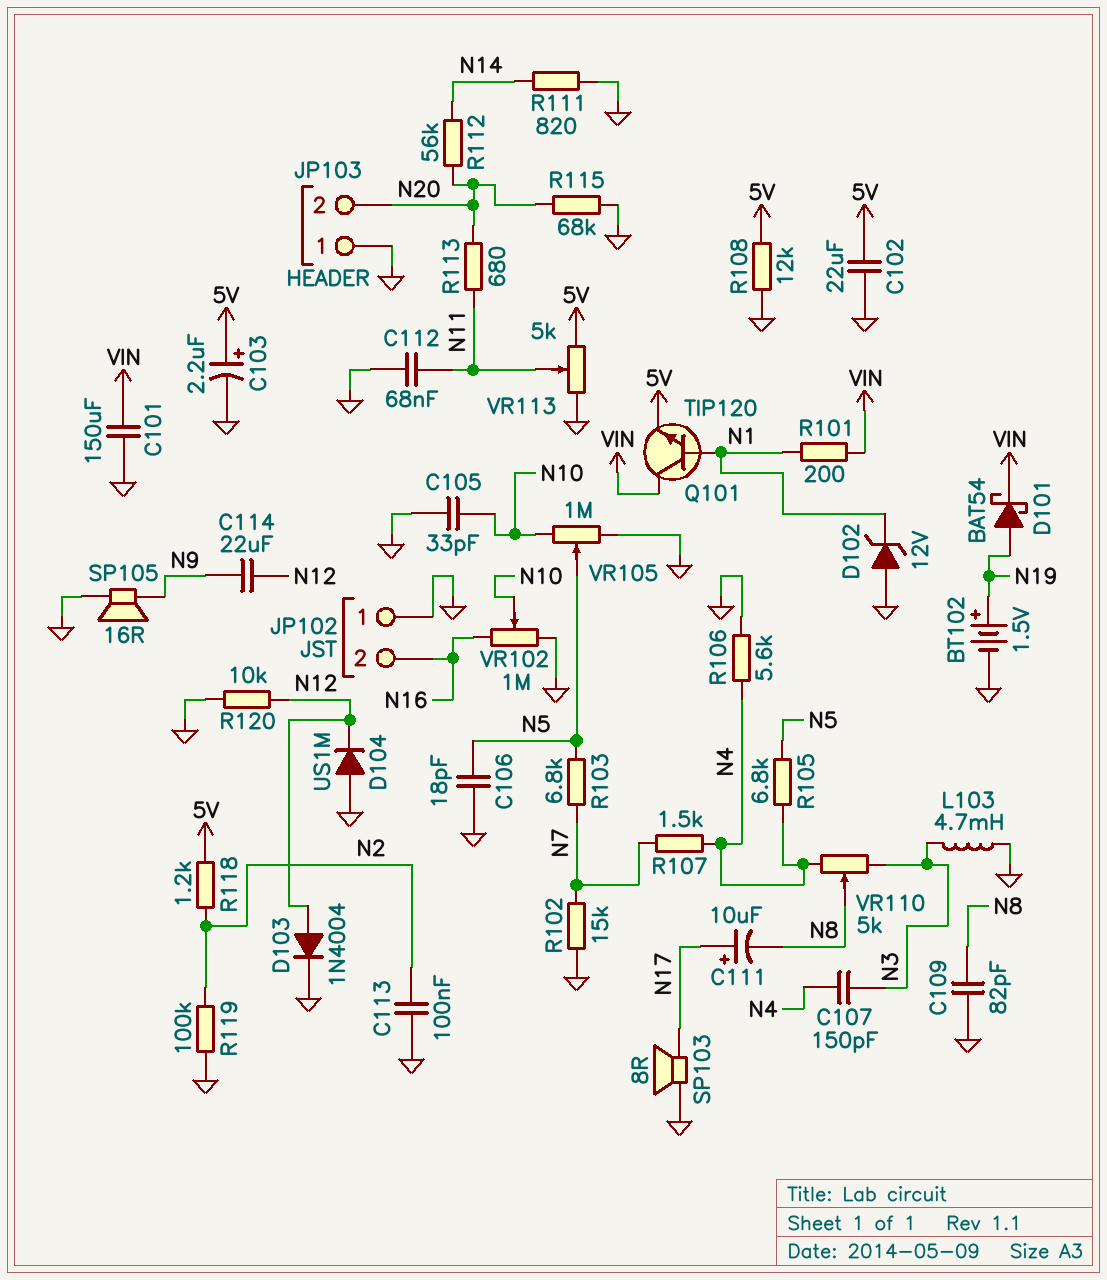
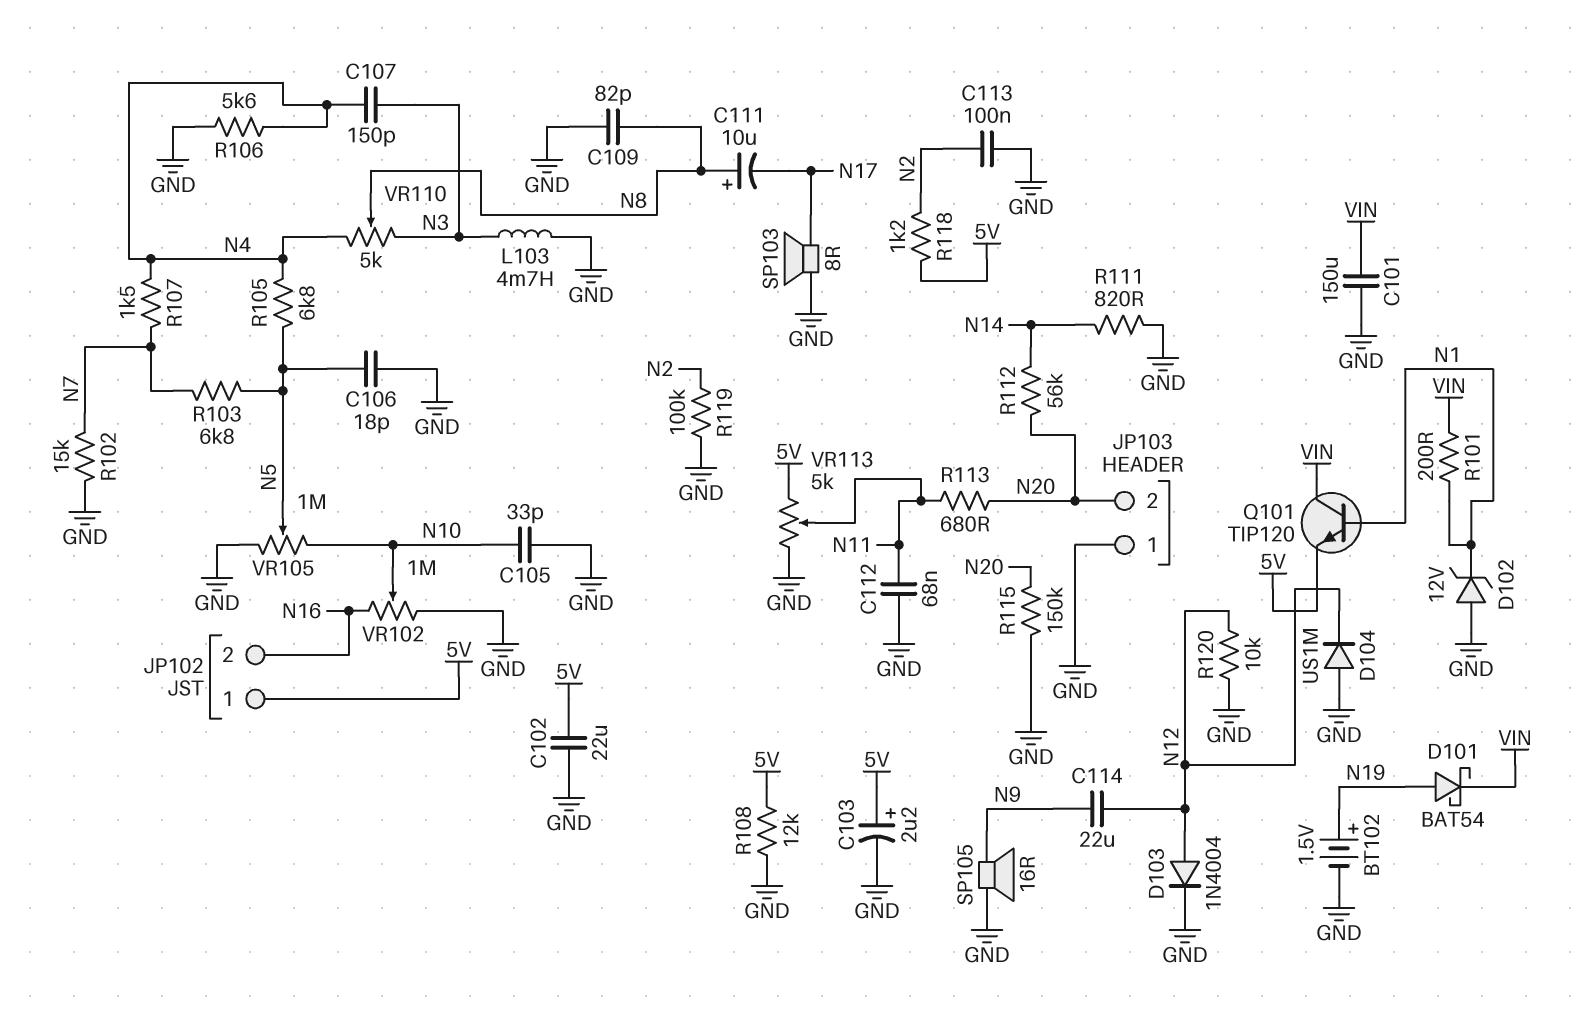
C111: 10uF (plus N17, minus N8) -> 10uF (plus N8, minus N17)
JP102 pin 1: GND -> 5V
R115: 68k (GND, N20) -> 150k (GND, N20)

